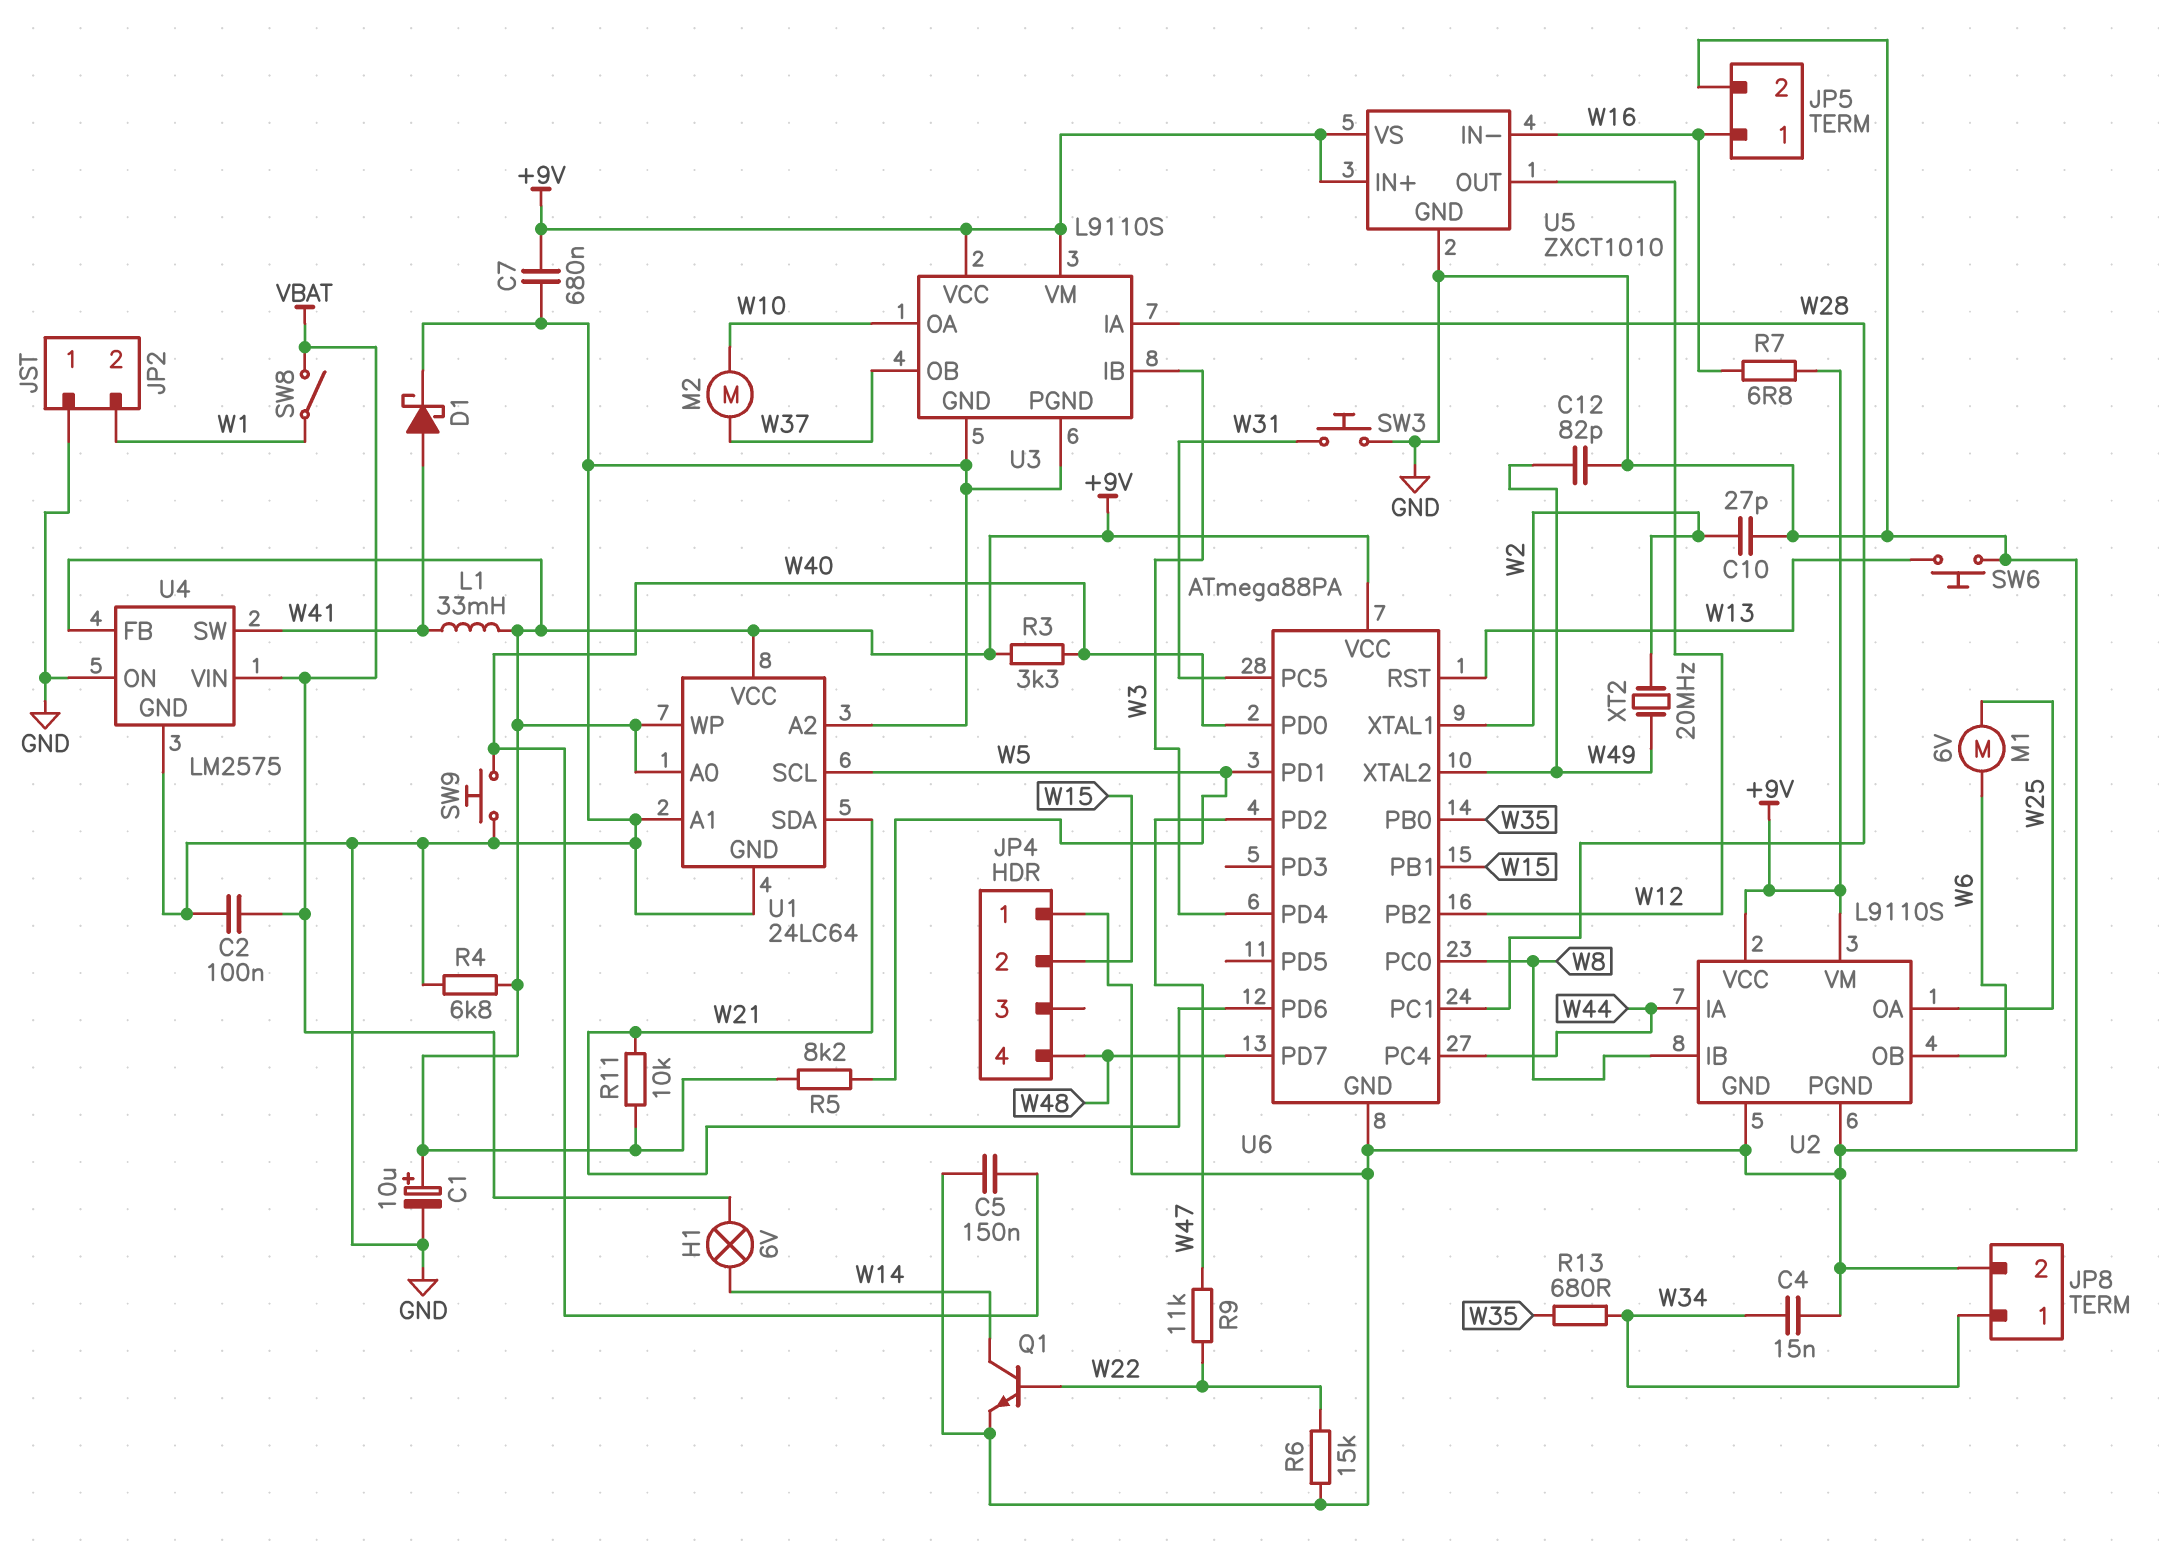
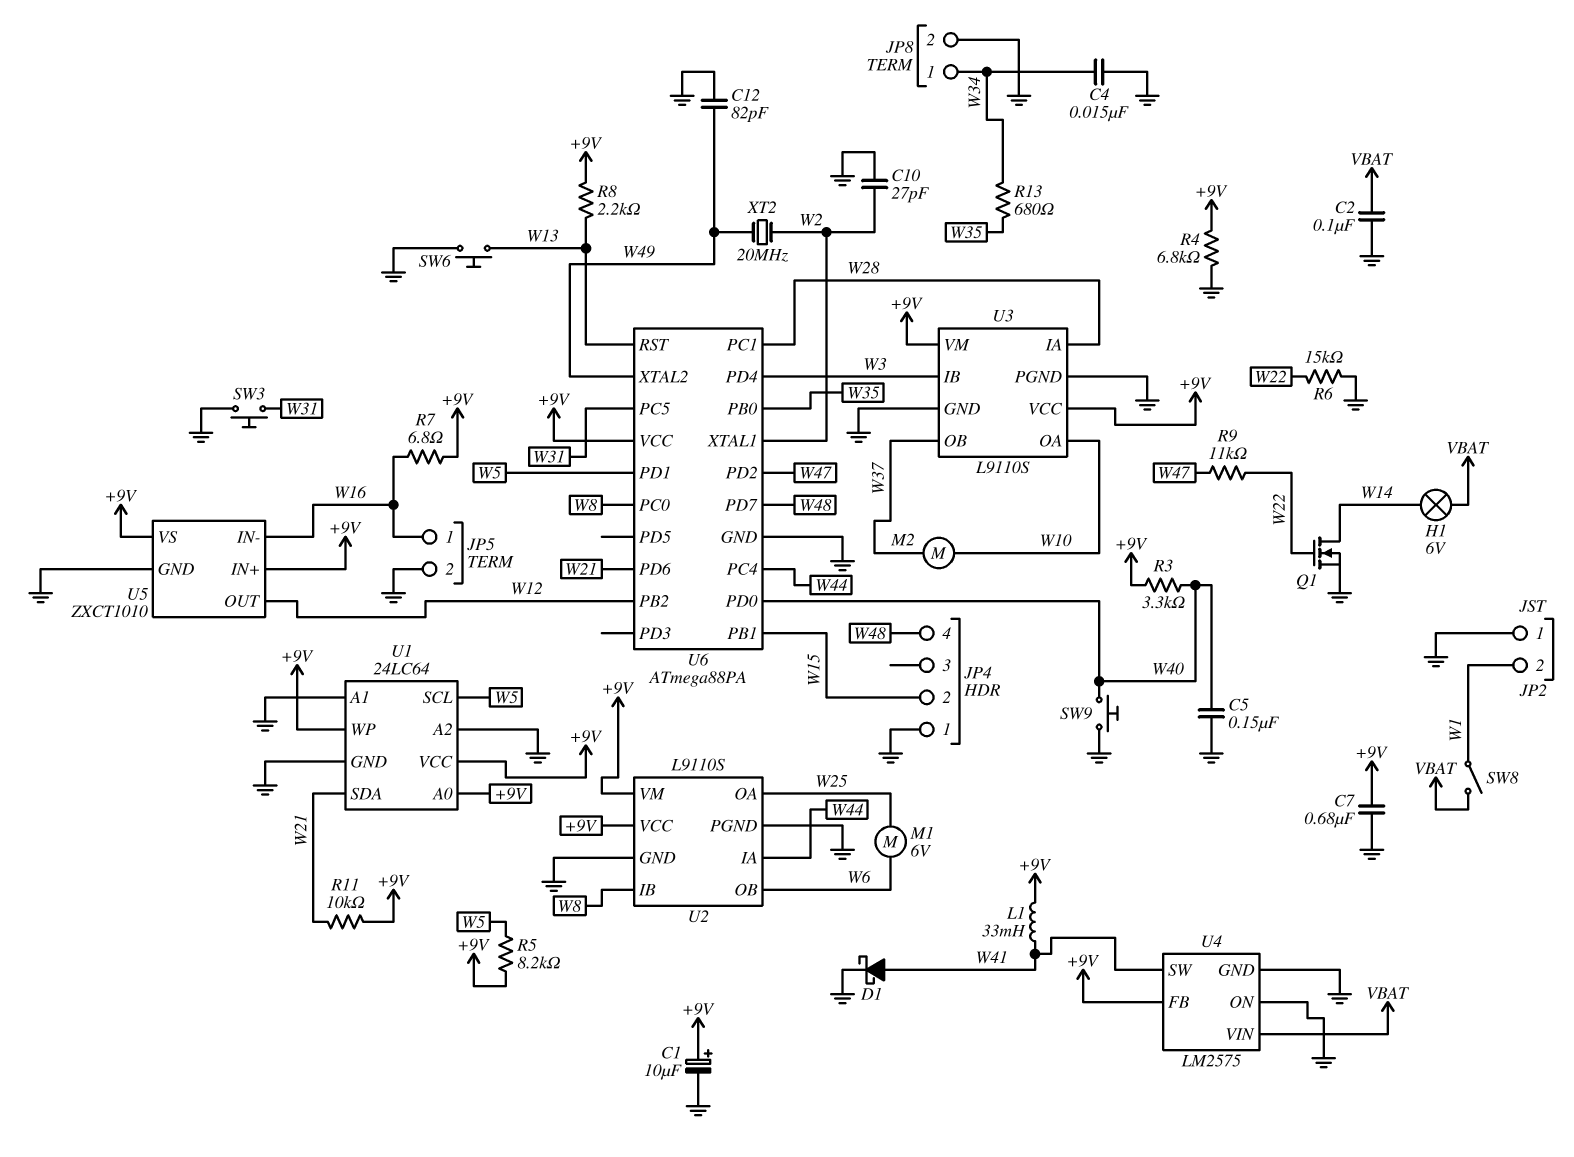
Q1: NPN (B W22, C W14, E GND) -> NMOS (G W22, D W14, S GND)
R8: none -> 2.2k (+9V, W13)

